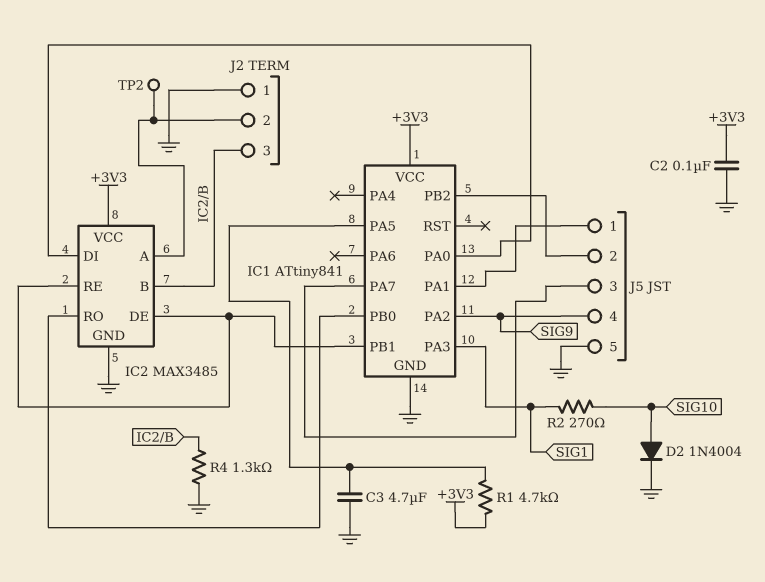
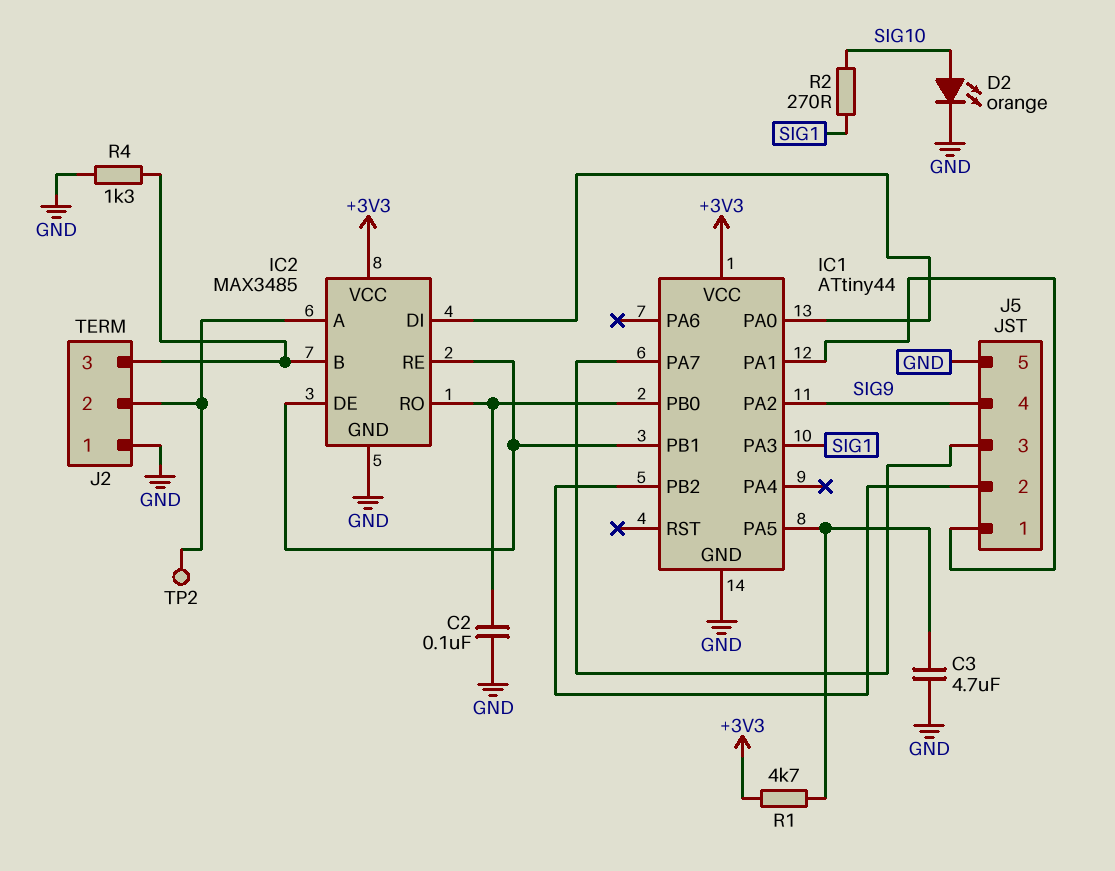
C2: 100nF (+3V3, GND) -> 100nF (GND, IC1/PB0)
D2: diode 1N4004 (A SIG10, K GND) -> LED orange (A SIG10, K GND)
IC1: ATtiny841 -> ATtiny44

